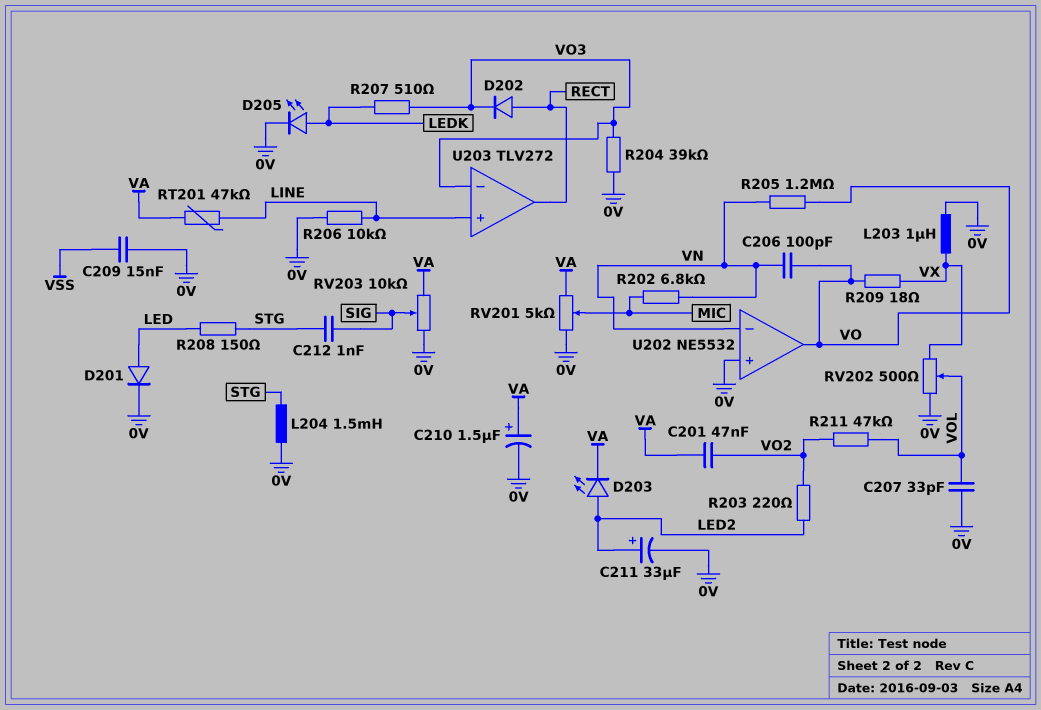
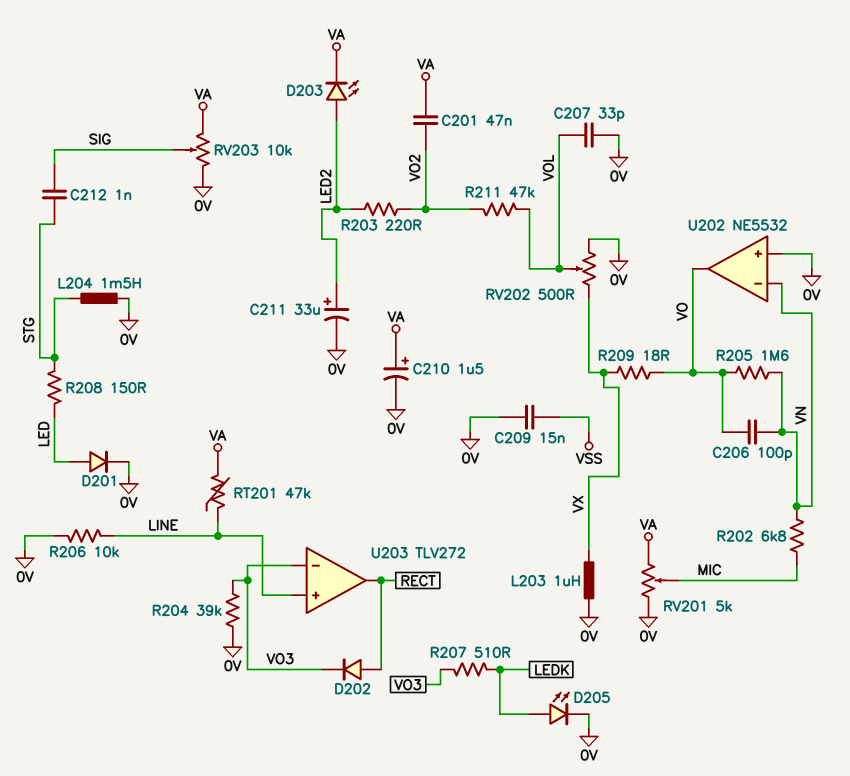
R205: 1.2M (VN, VO) -> 1.6M (VN, VO)

